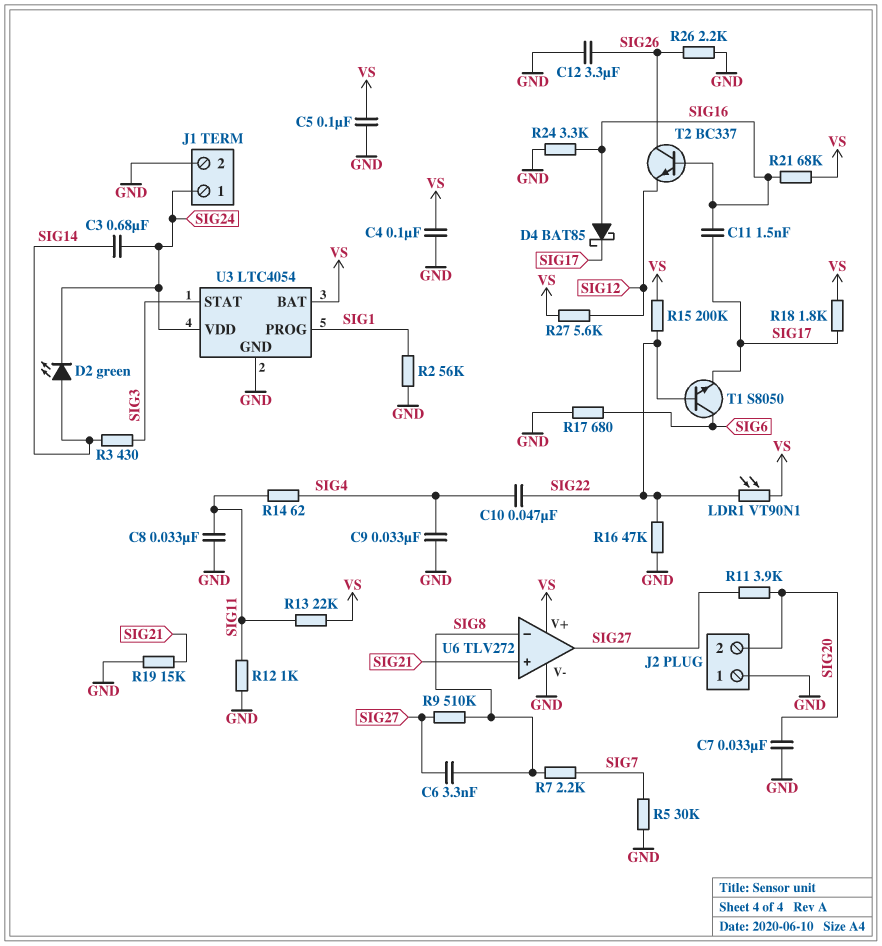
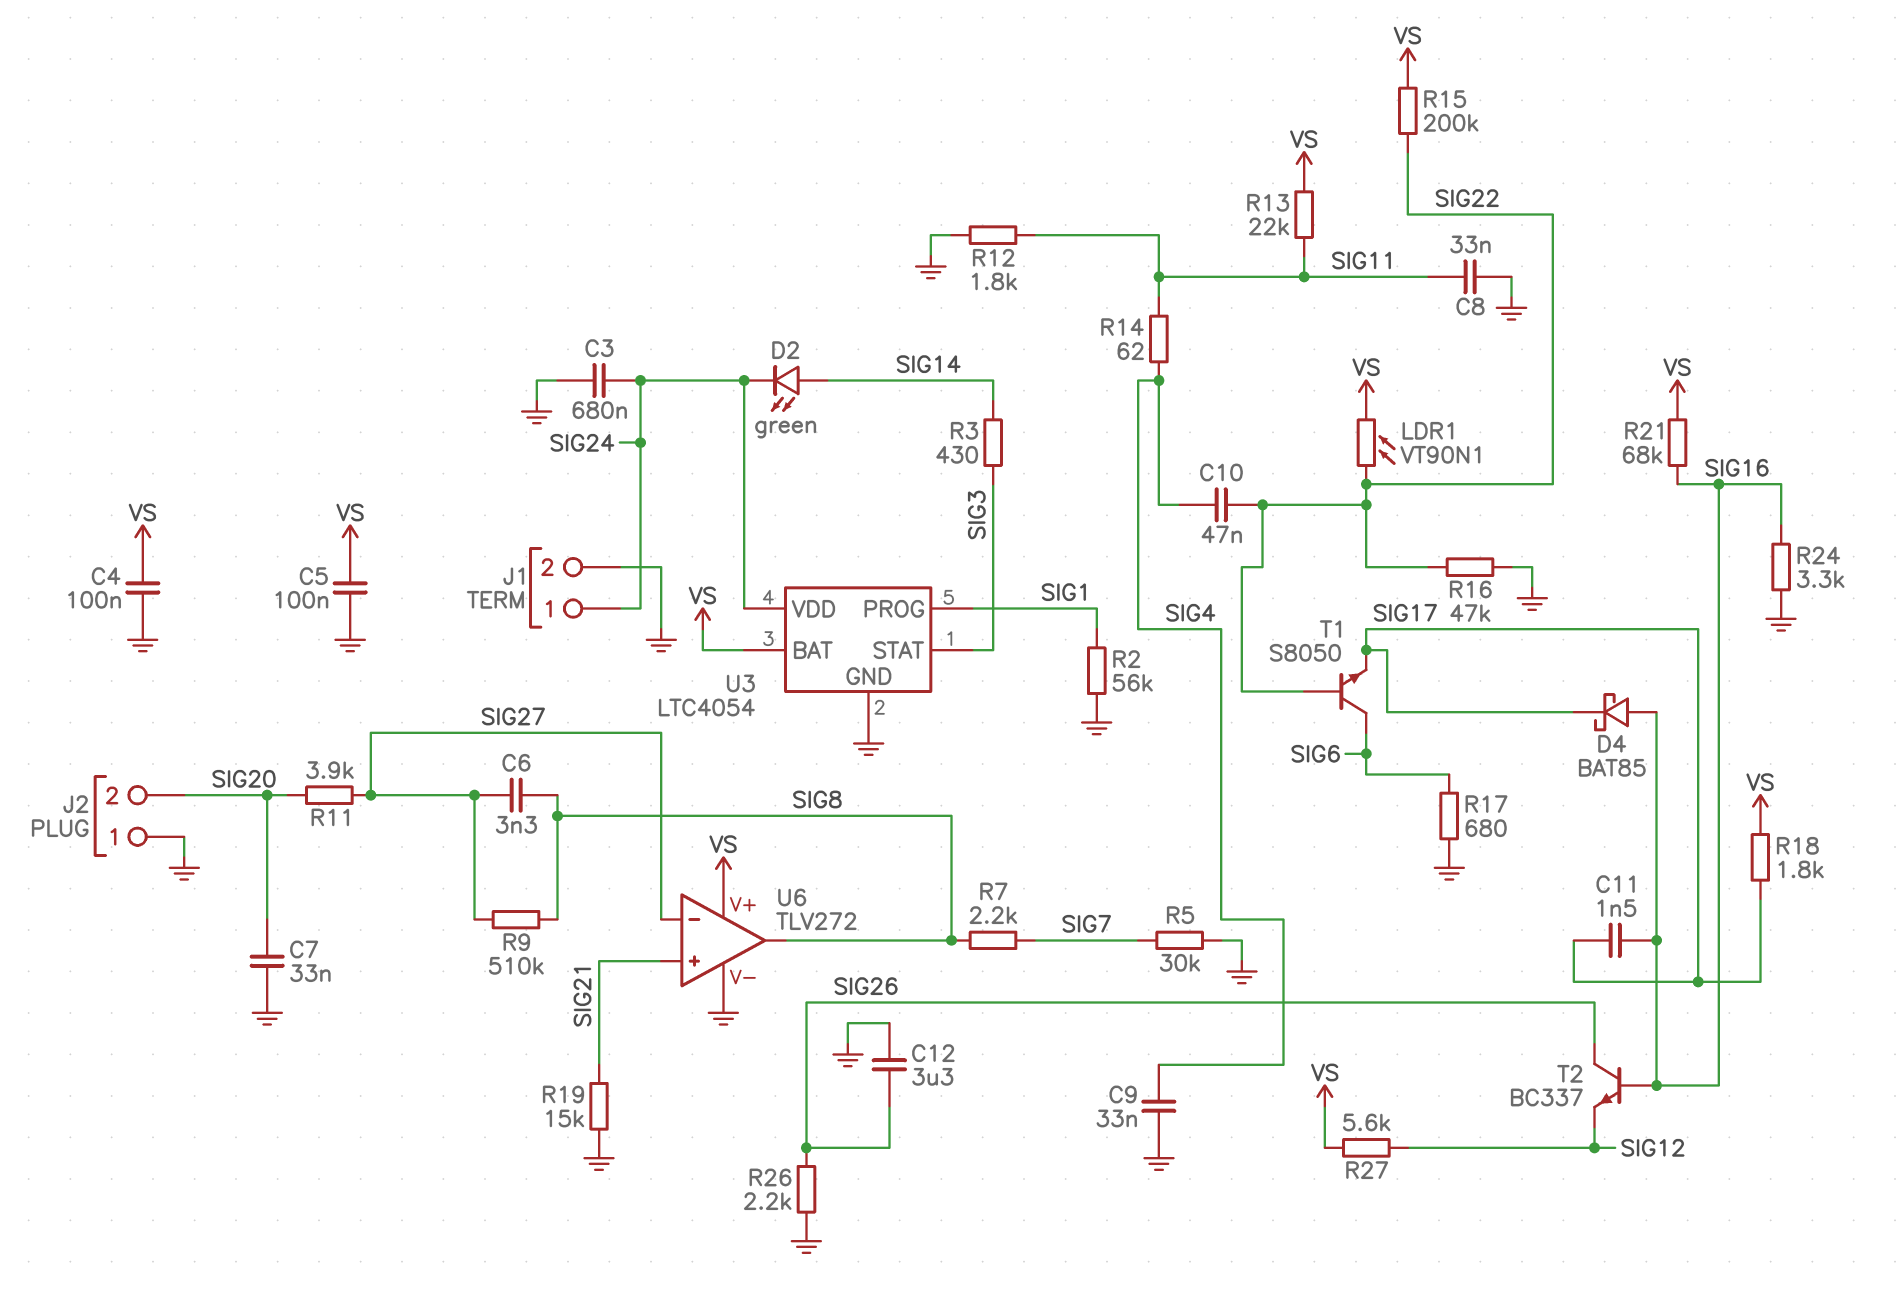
C3: 680nF (SIG14, SIG24) -> 680nF (GND, SIG24)
R12: 1k (GND, SIG11) -> 1.8k (GND, SIG11)
U6 pin in-: SIG8 -> SIG27
U6 pin out: SIG27 -> SIG8

